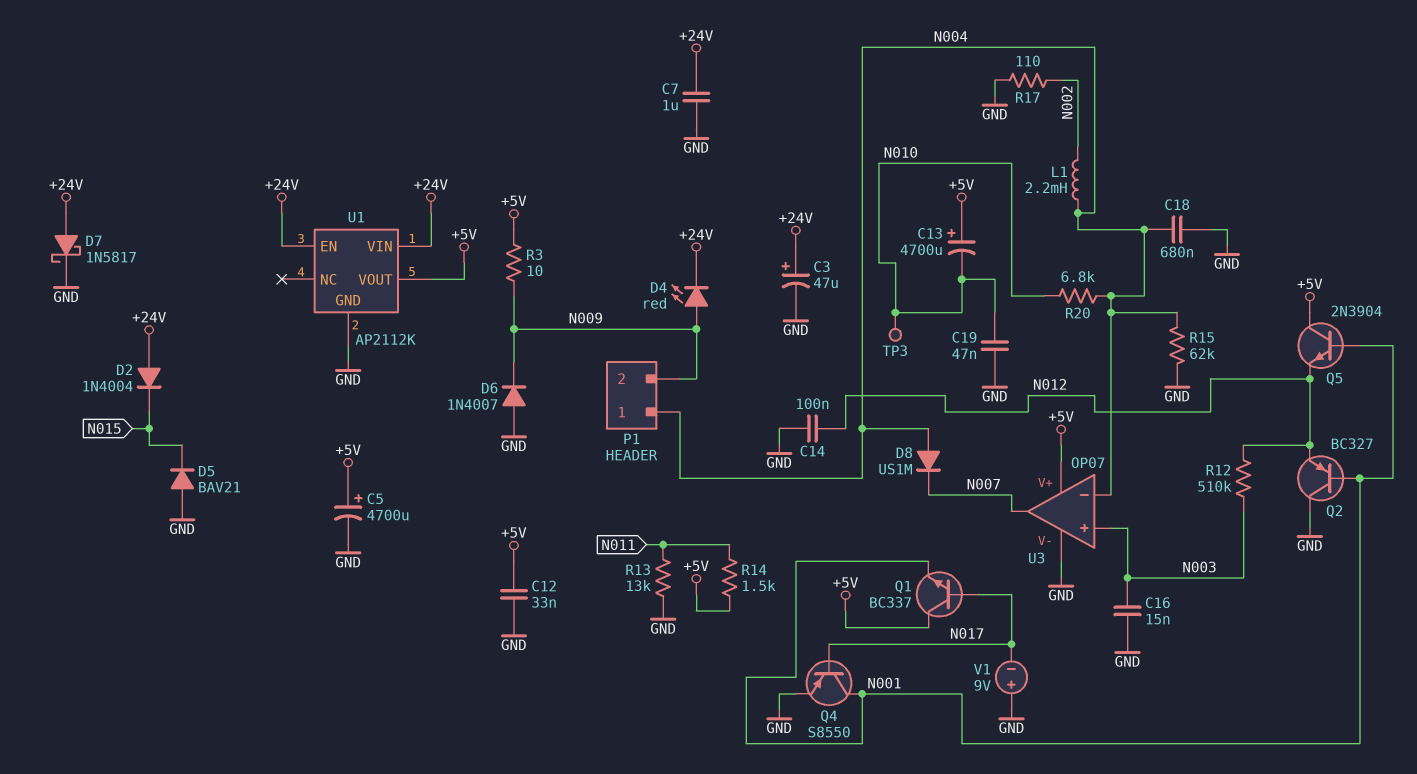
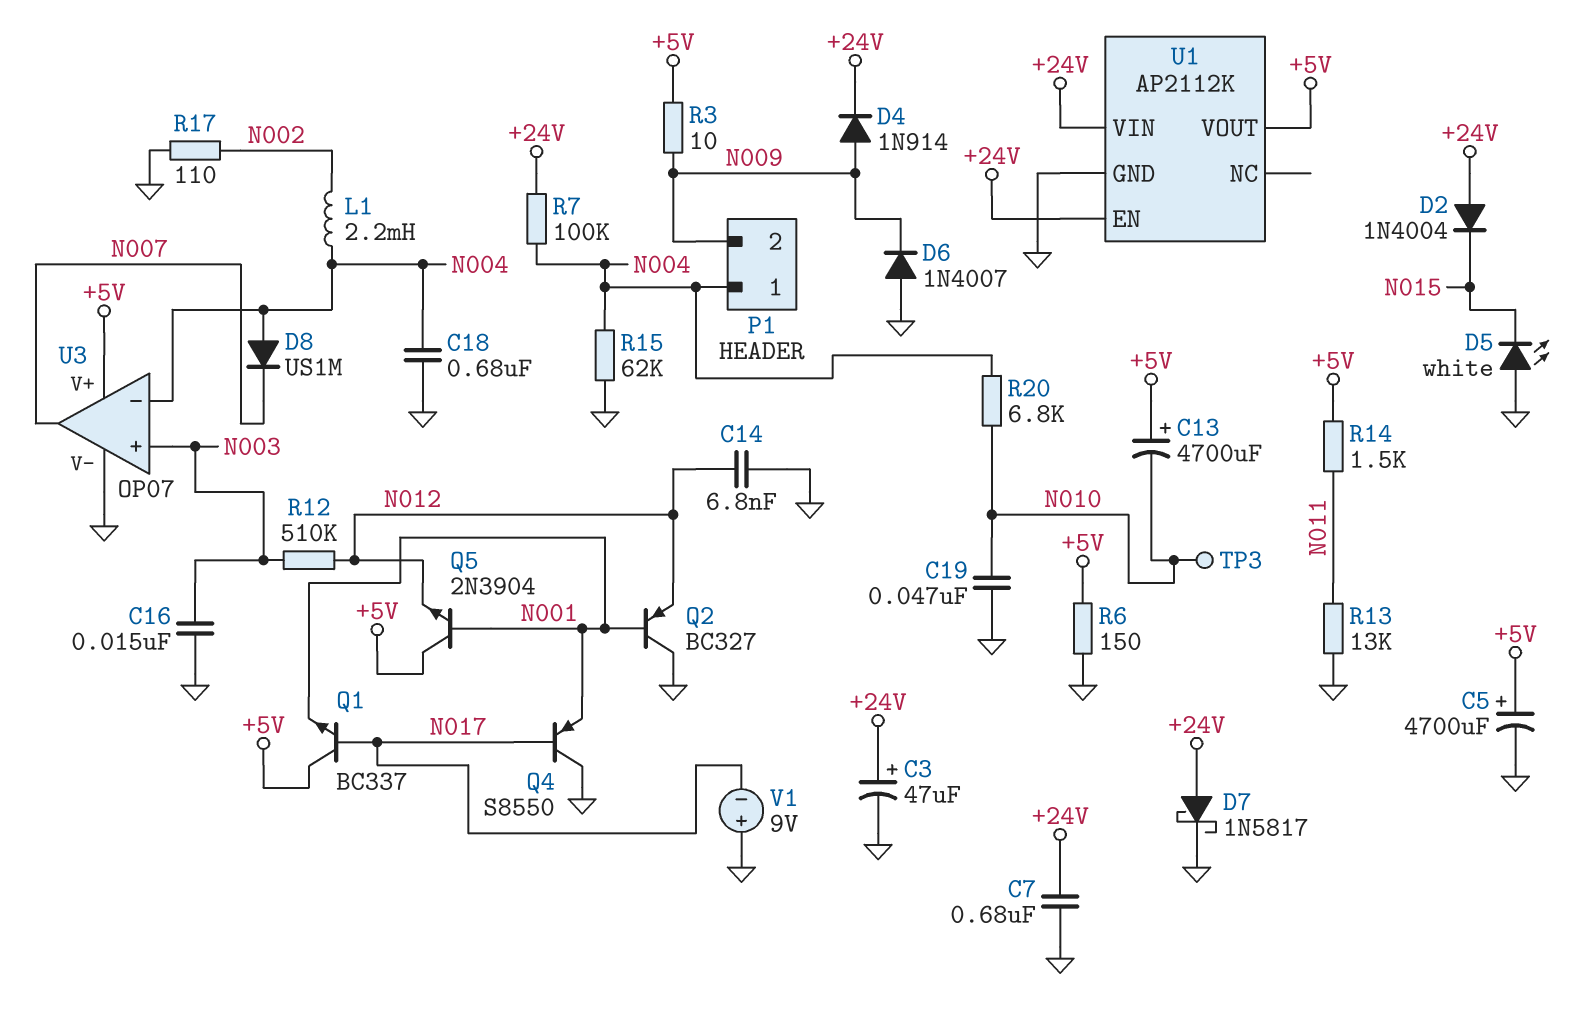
C7: 1uF (+24V, GND) -> 680nF (+24V, GND)
C12: 33nF (+5V, GND) -> none
C14: 100nF (GND, N012) -> 6.8nF (GND, N012)
D4: LED red (A N009, K +24V) -> diode 1N914 (A N009, K +24V)
D5: diode BAV21 (A GND, K N015) -> LED white (A GND, K N015)
Q4: PNP S8550 (B N017, C N001, E GND) -> PNP S8550 (B N017, C GND, E N001)
R6: none -> 150 (+5V, GND)
R7: none -> 100k (+24V, N004)

